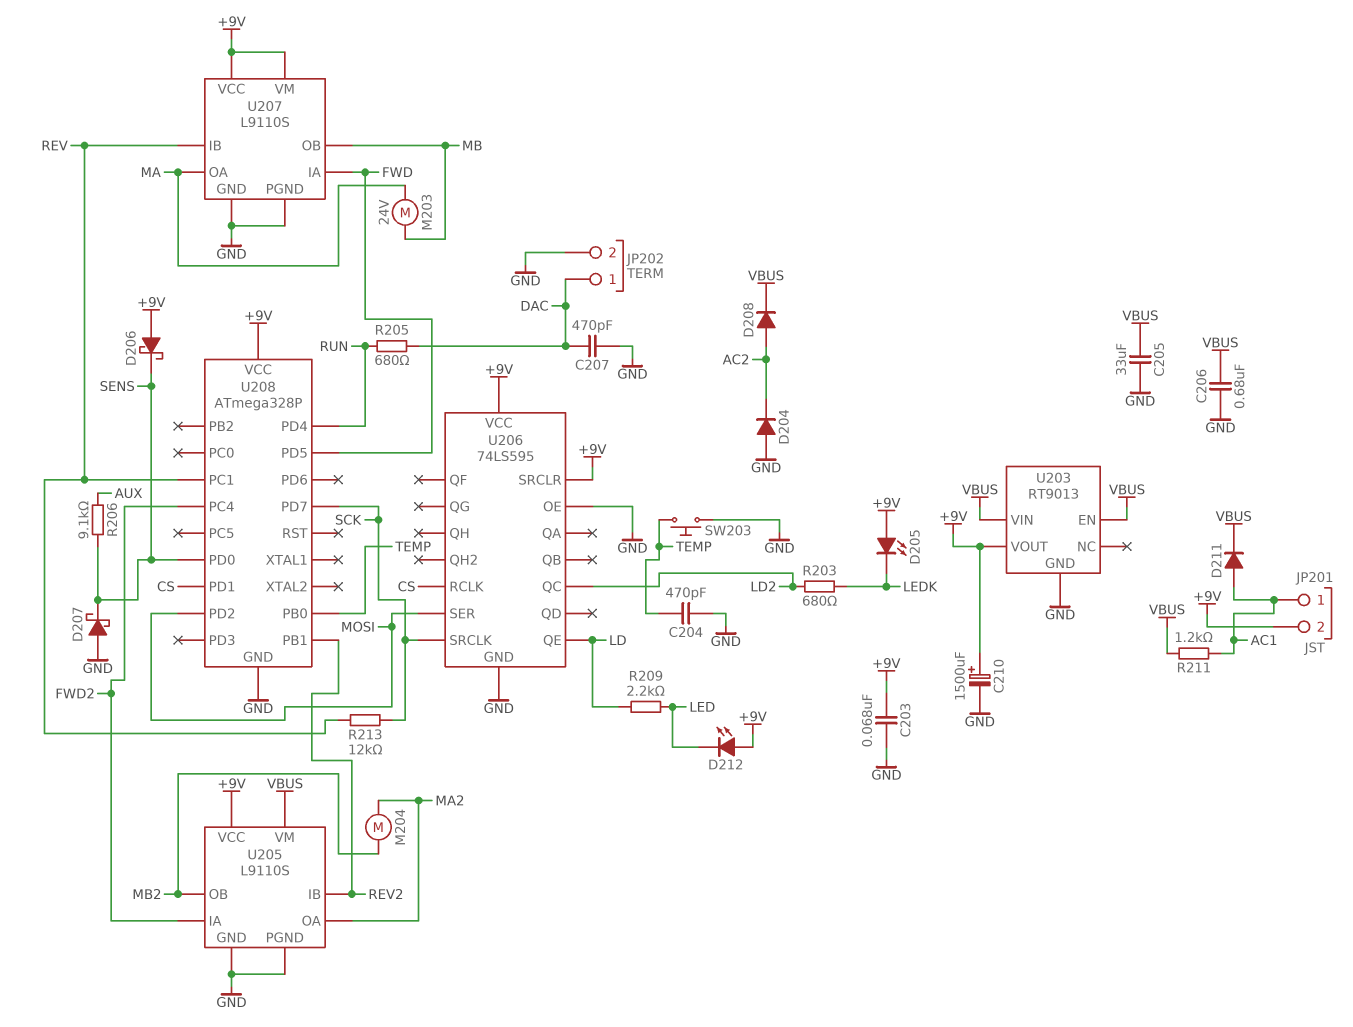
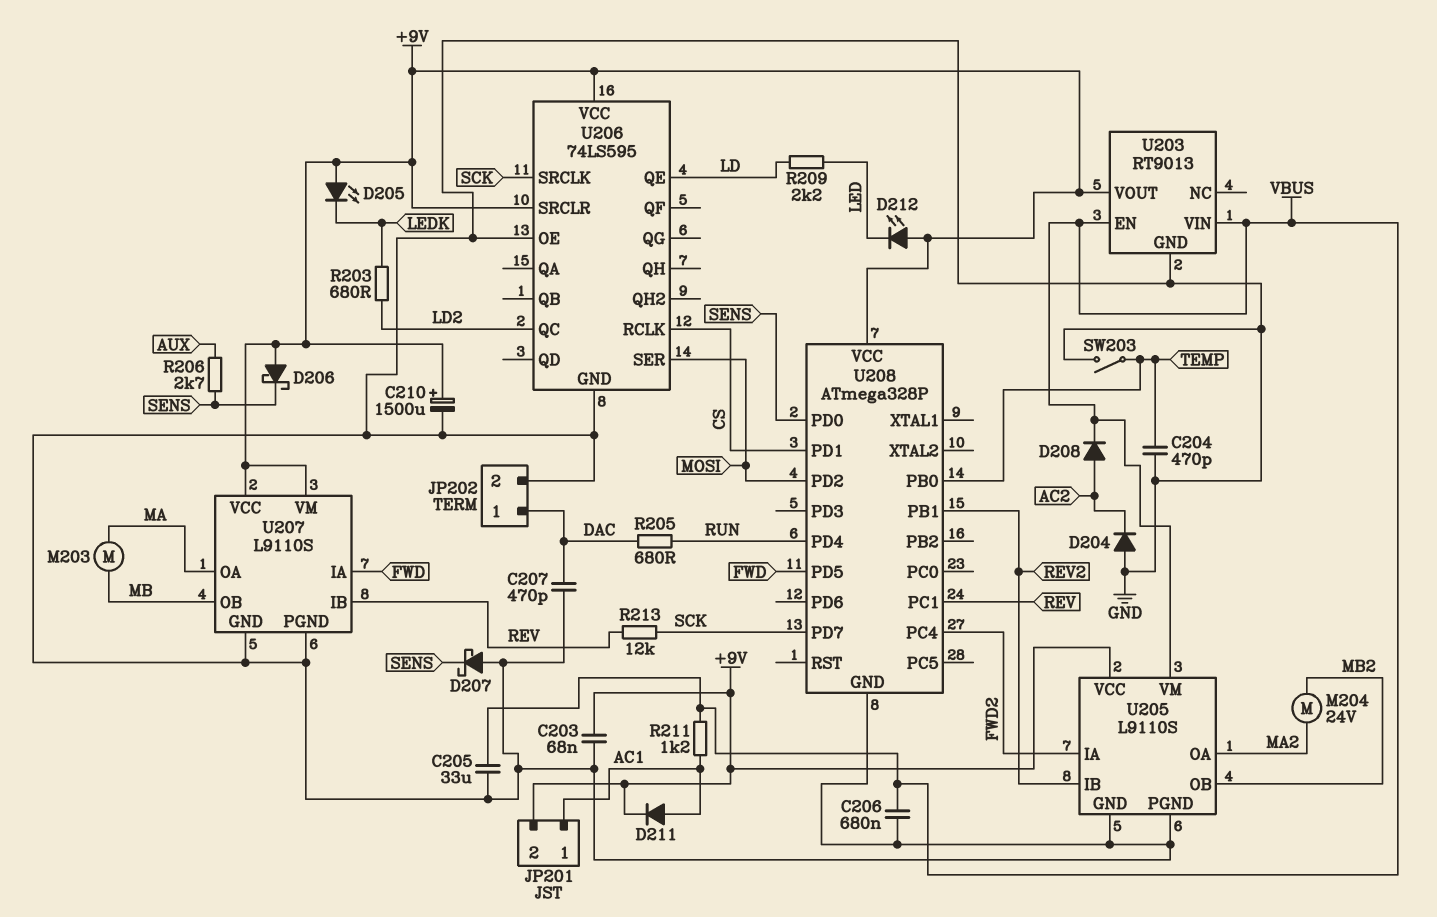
D211: diode (A AC1, K VBUS) -> diode (A AC1, K +9V)
M203: motor 24V (MA, MB) -> motor (MA, MB)
M204: motor (MA2, MB2) -> motor 24V (MA2, MB2)
R206: 9.1k (AUX, SENS) -> 2.7k (AUX, SENS)
SW203: button (GND, TEMP) -> switch (GND, TEMP)

